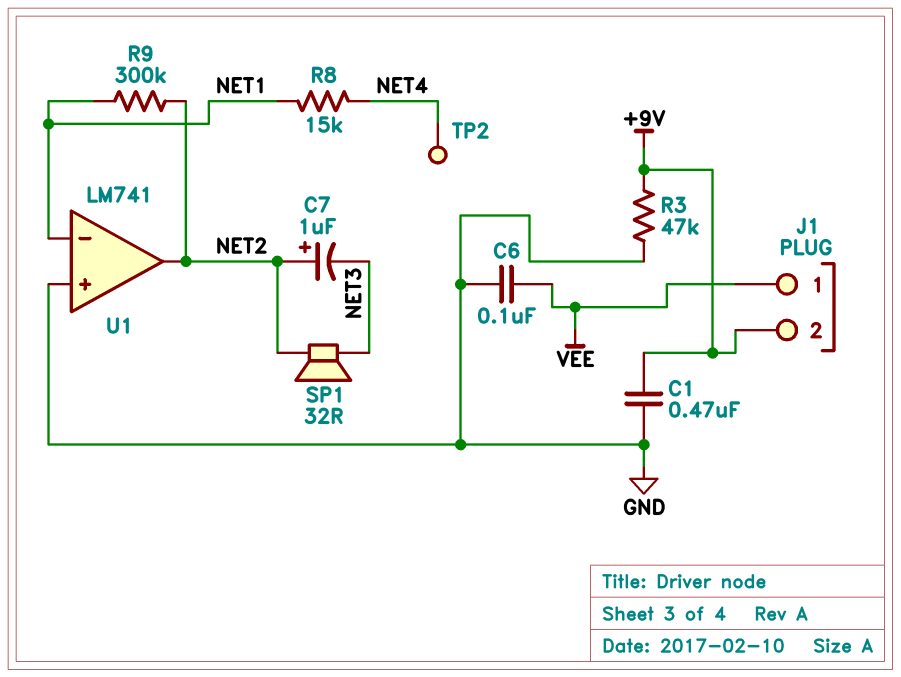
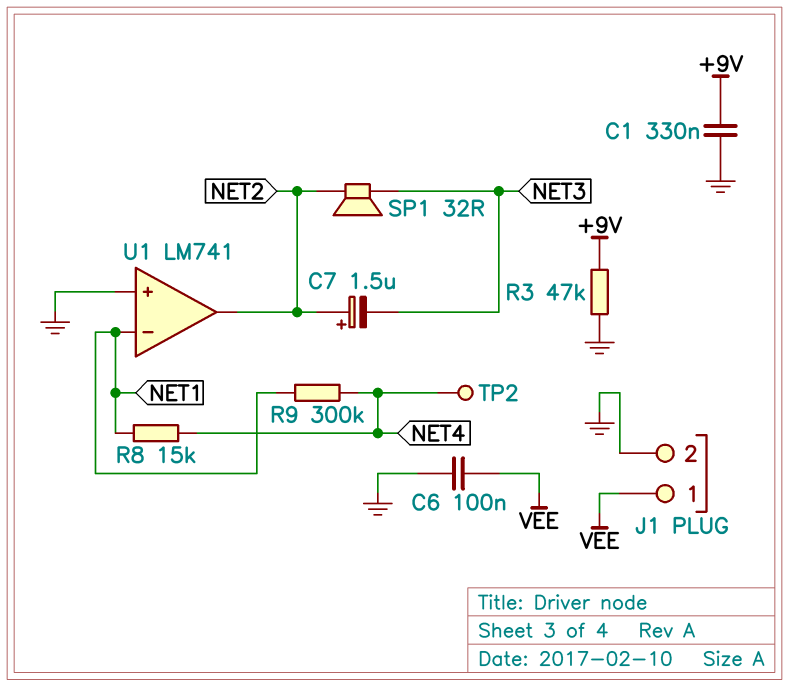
C1: 470nF (+9V, GND) -> 330nF (+9V, GND)
C7: 1uF (plus NET2, minus NET3) -> 1.5uF (plus NET2, minus NET3)
J1 pin 2: +9V -> GND
R9: 300k (NET1, NET2) -> 300k (NET1, NET4)

